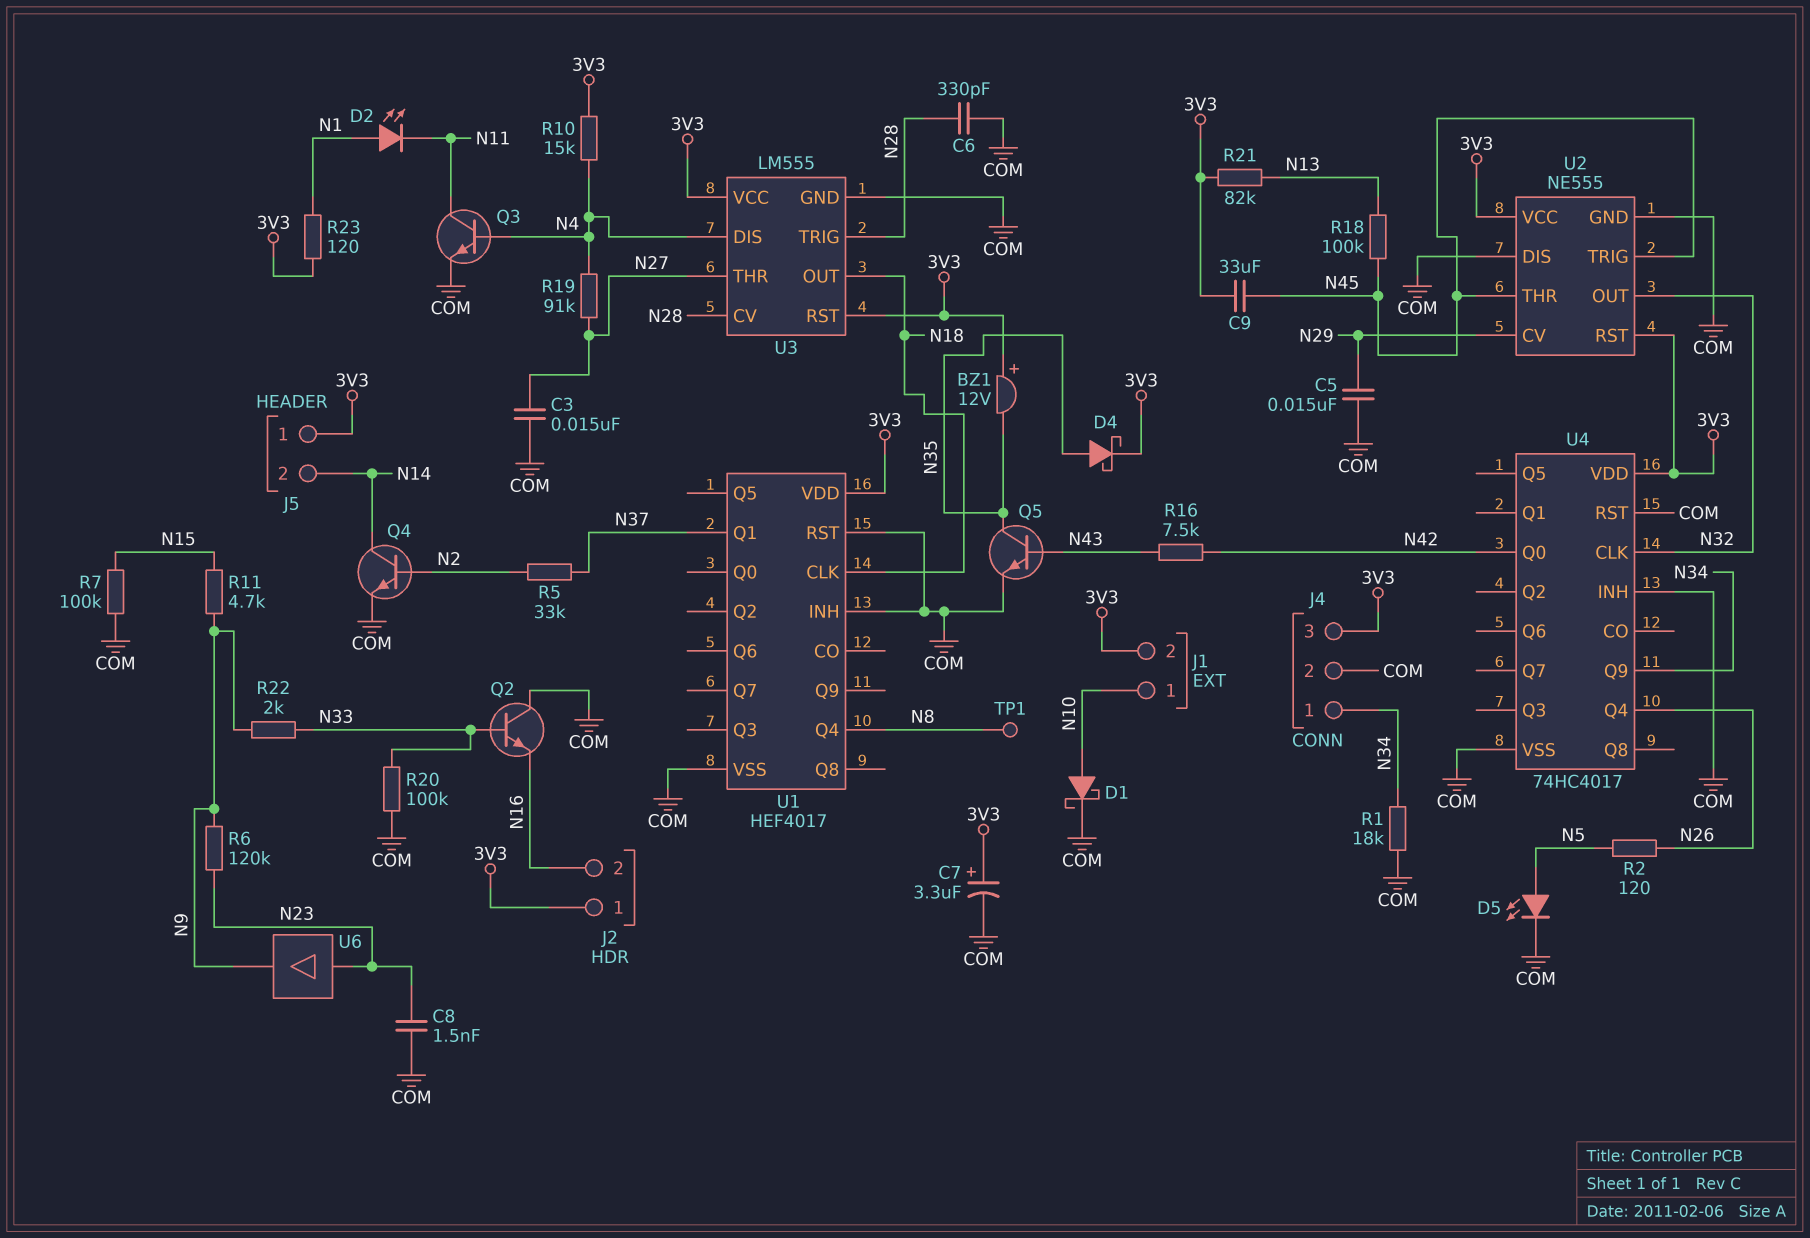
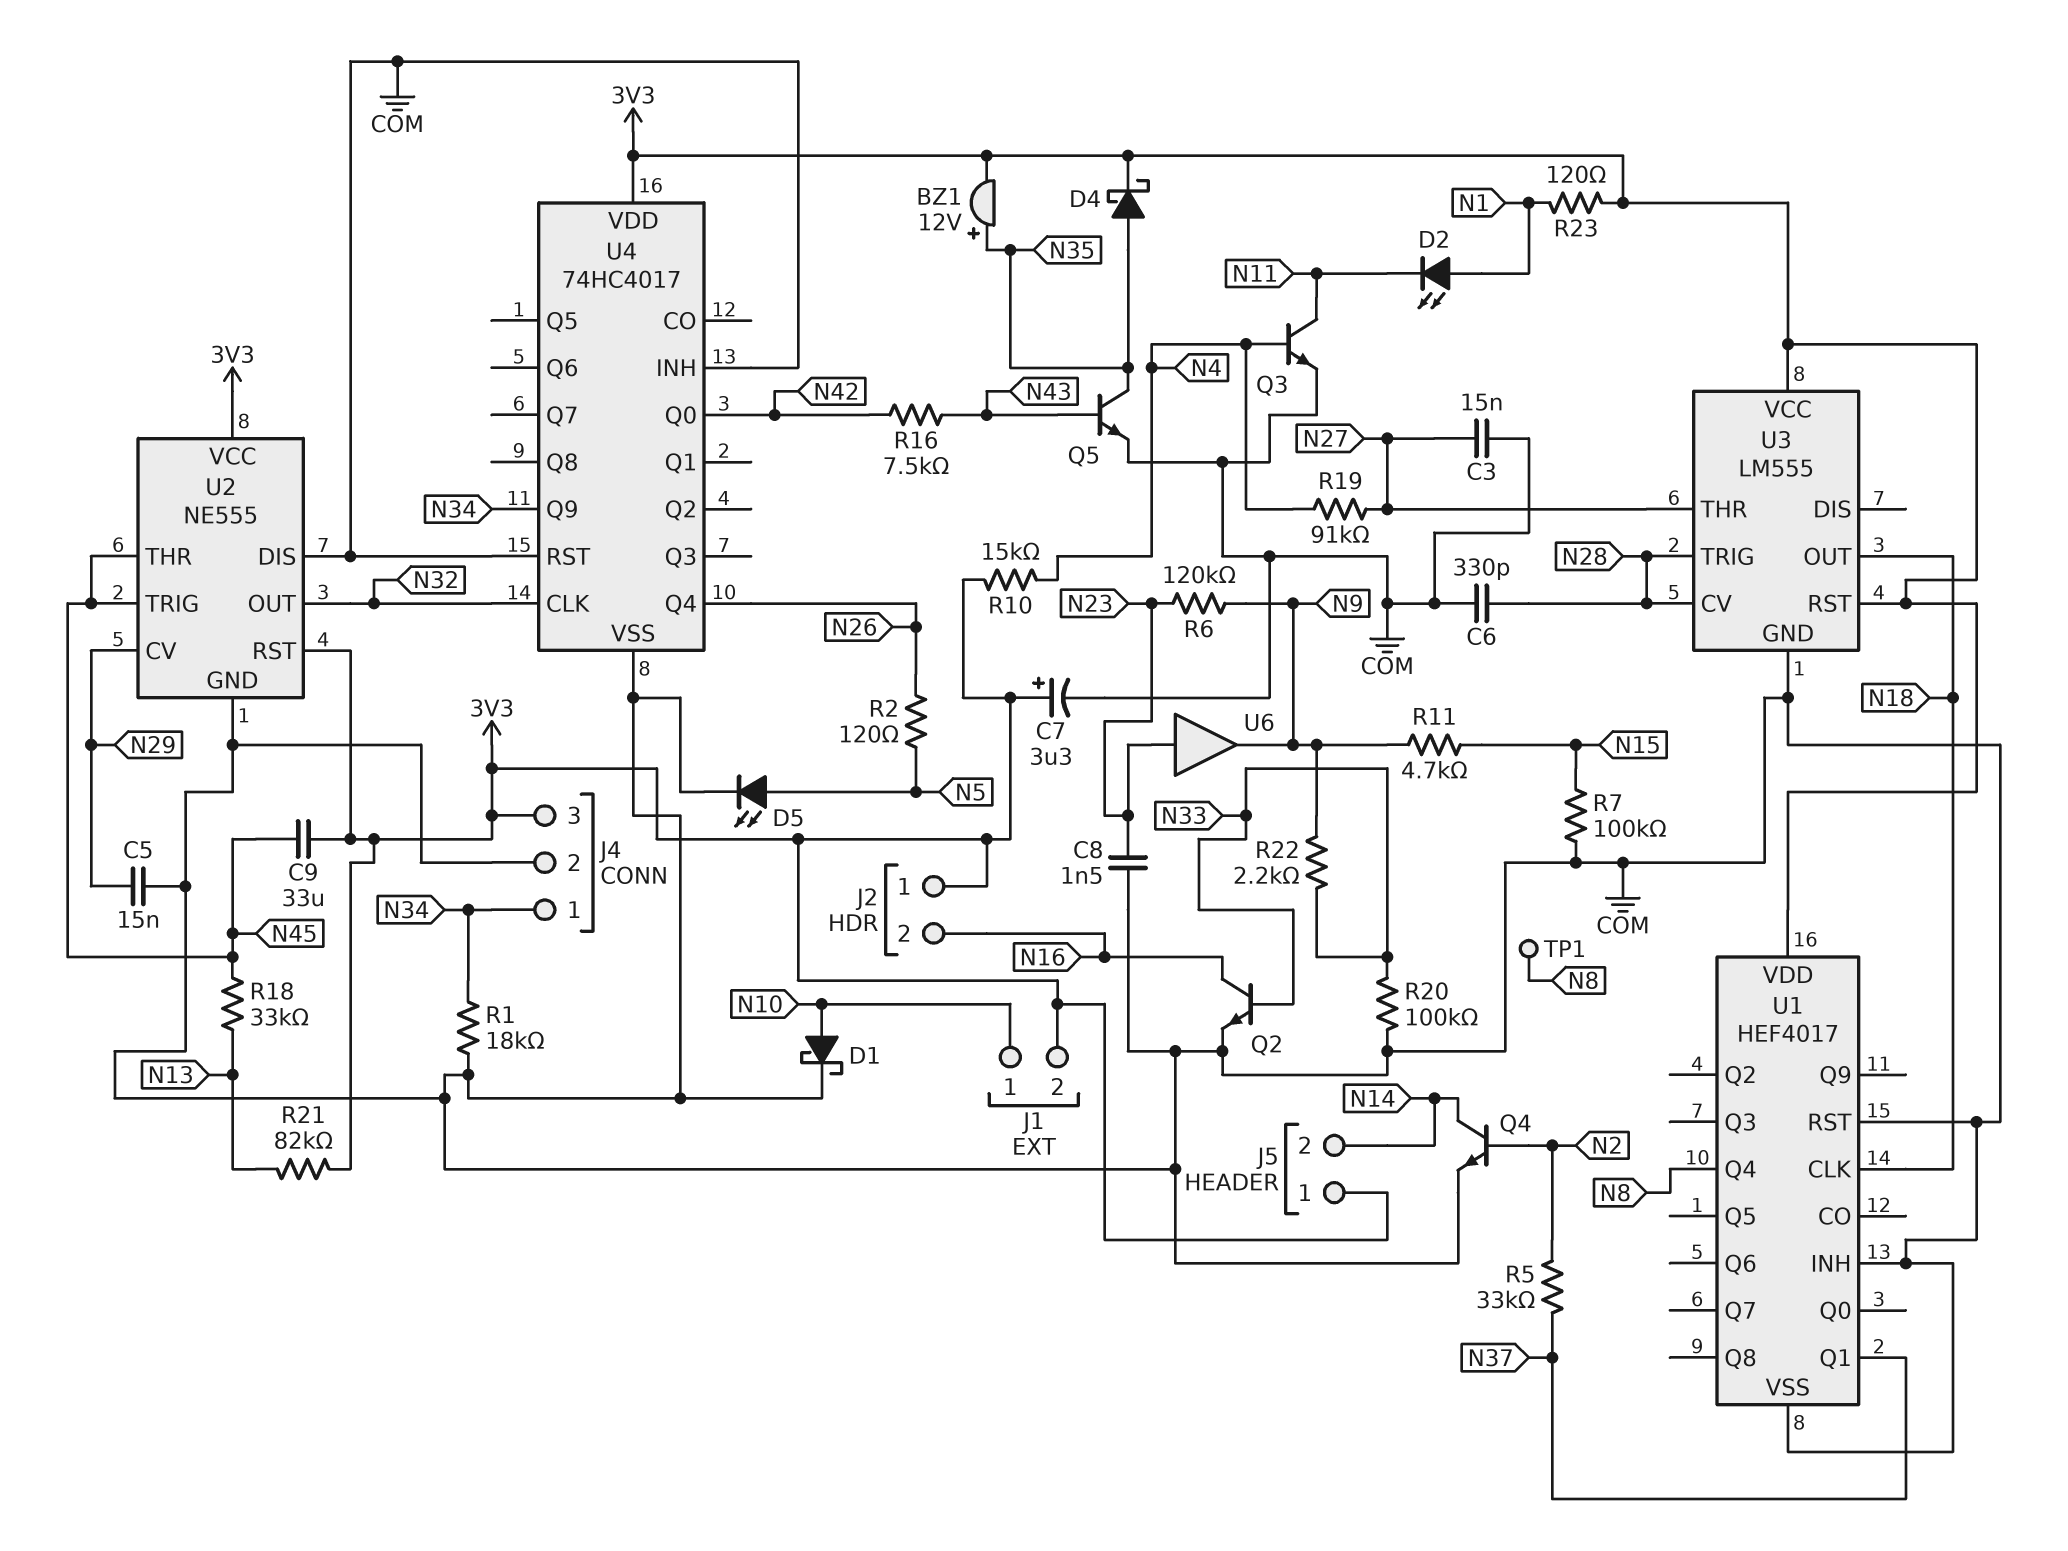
BZ1: buzzer 12V (plus 3V3, minus N35) -> buzzer 12V (plus N35, minus 3V3)
Q2: NPN (B N33, C COM, E N16) -> NPN (B N33, C N16, E COM)
R18: 100k (N13, N45) -> 33k (N13, N45)
R22: 2k (N9, N33) -> 2.2k (N9, N33)
U3 pin DIS: N4 -> none

